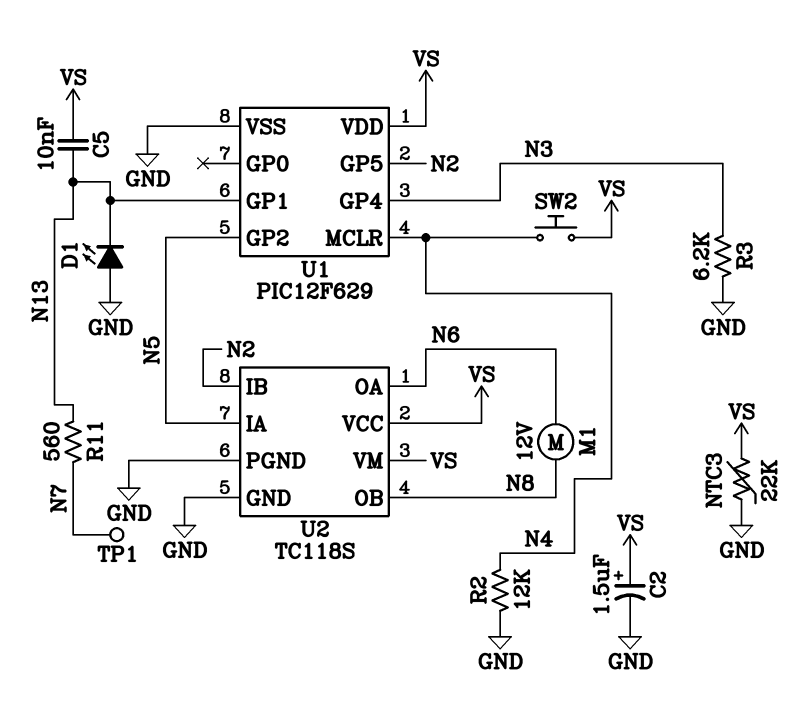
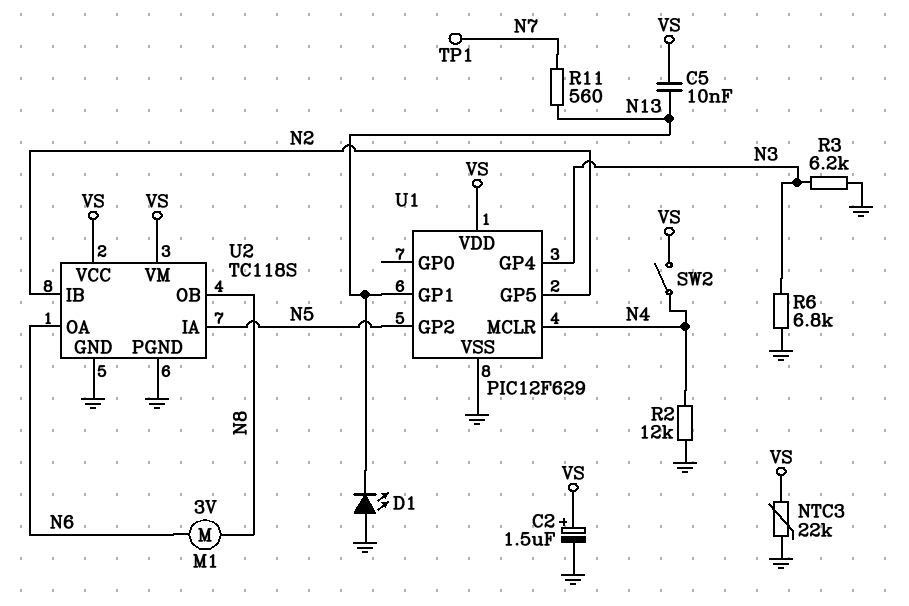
M1: motor 12V (N6, N8) -> motor 3V (N6, N8)
R6: none -> 6.8k (GND, N3)
SW2: button (N4, VS) -> switch (N4, VS)

